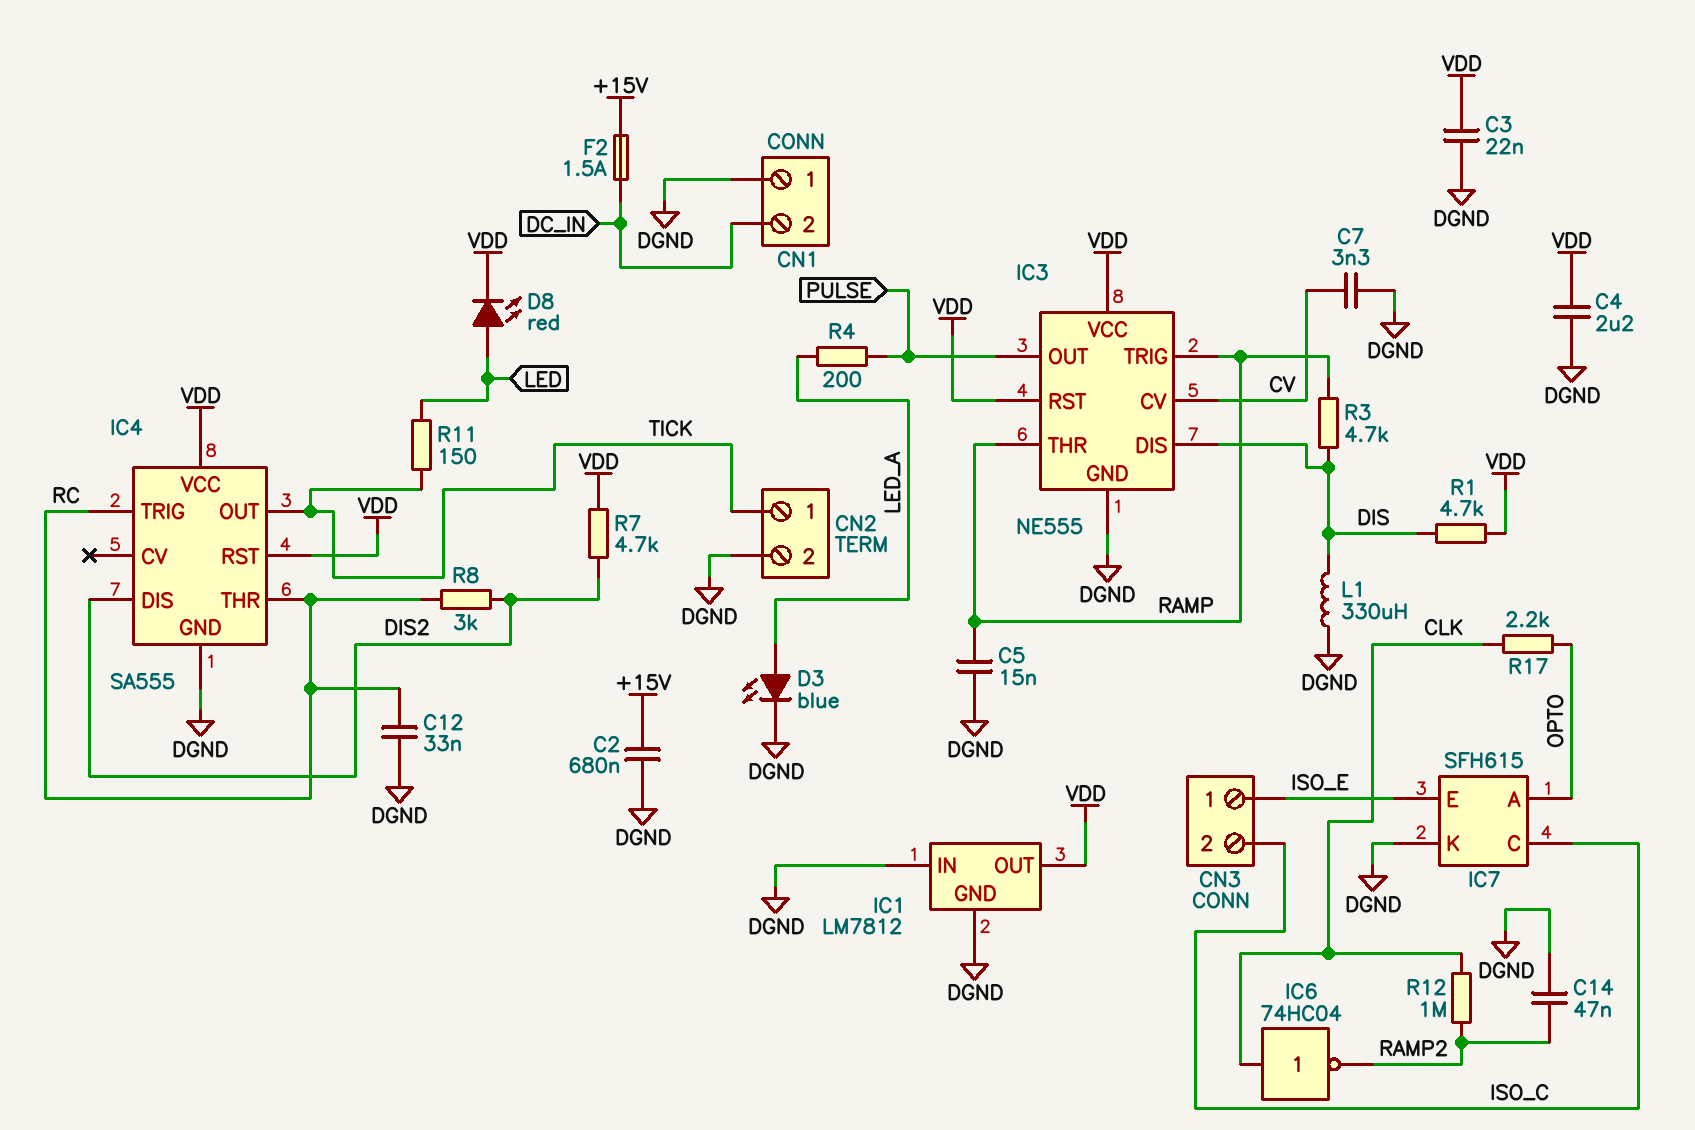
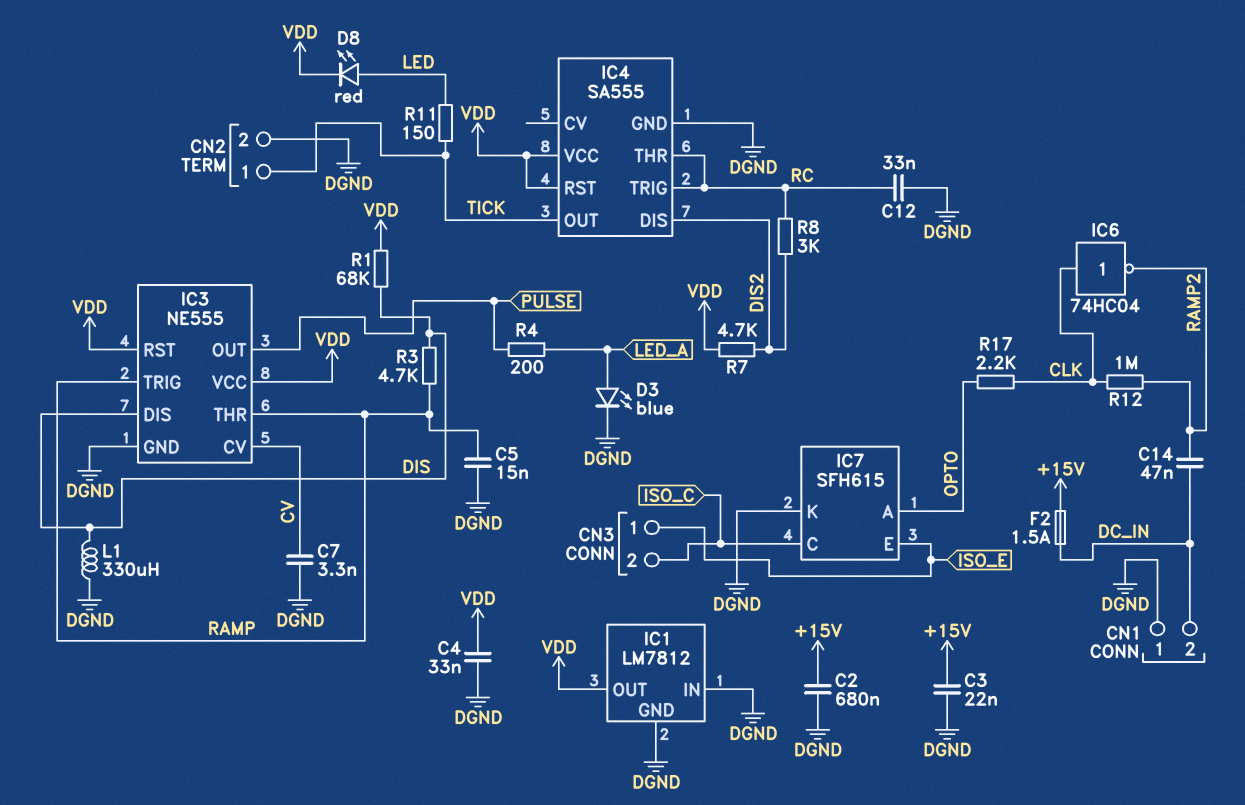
C3: 22nF (DGND, VDD) -> 22nF (+15V, DGND)
C4: 2.2uF (DGND, VDD) -> 33nF (DGND, VDD)
C14: 47nF (DGND, RAMP2) -> 47nF (DC_IN, RAMP2)
R1: 4.7k (DIS, VDD) -> 68k (DIS, VDD)

